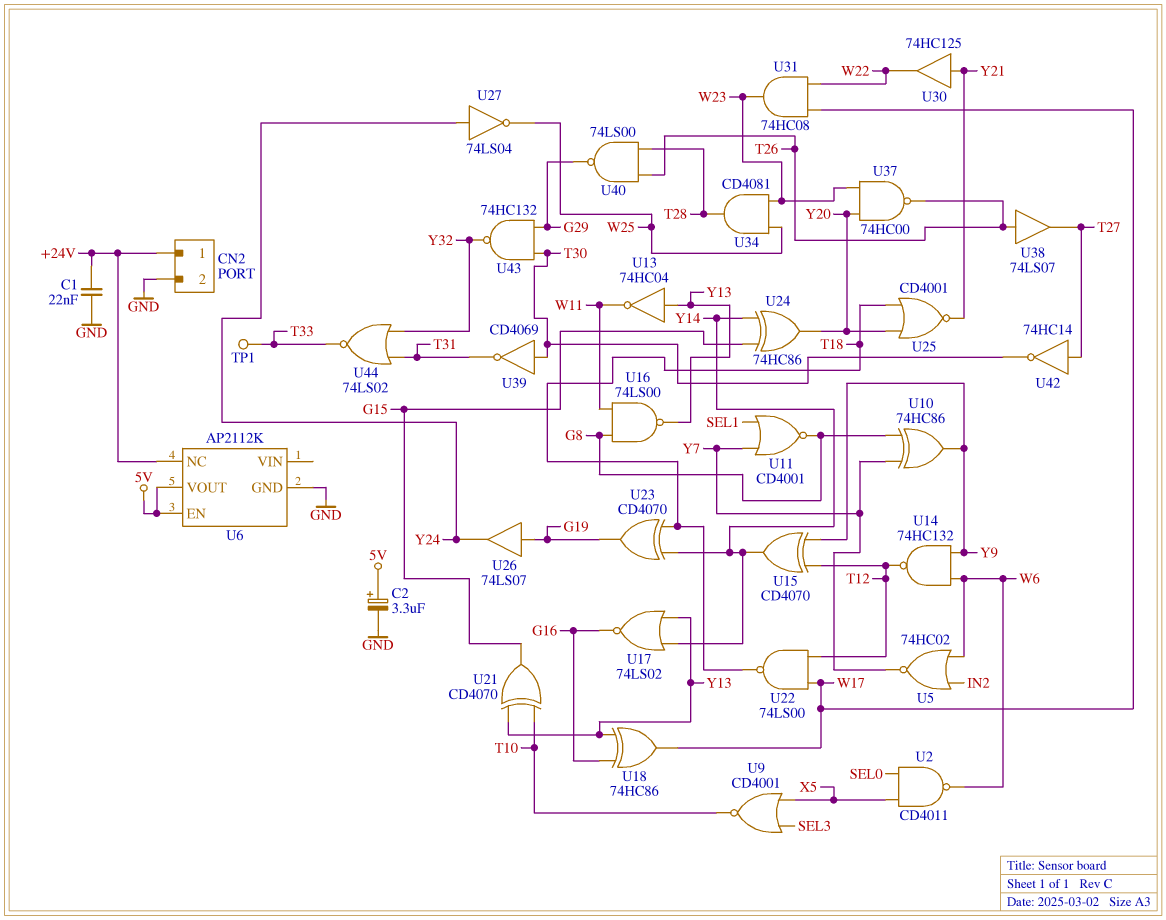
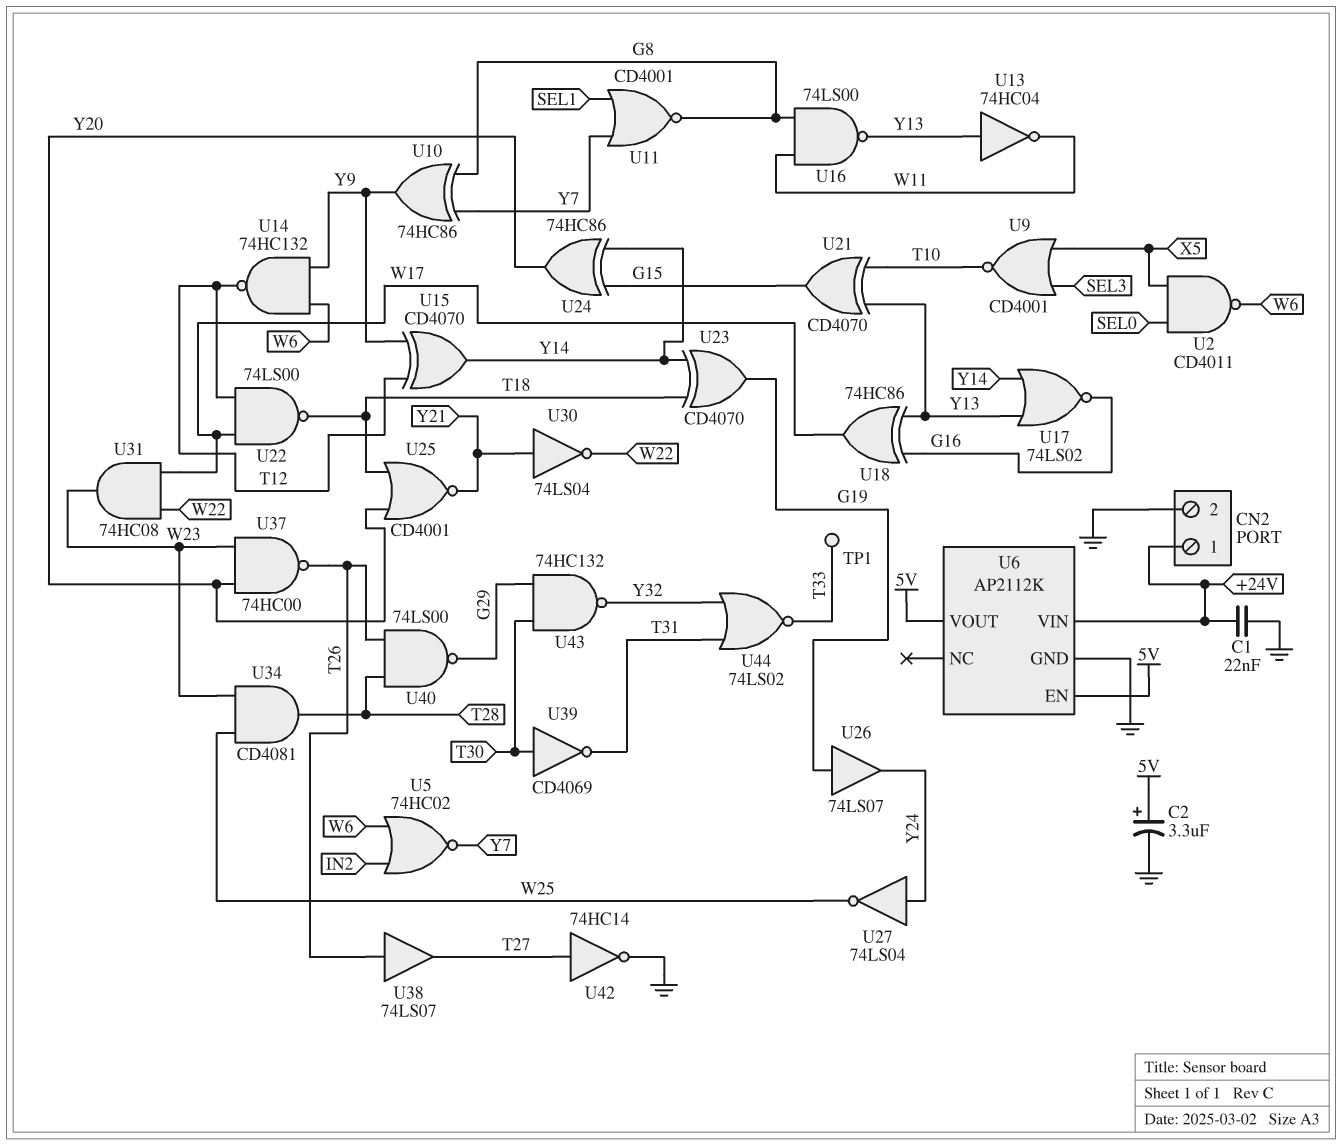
U6 pin NC: +24V -> none
U6 pin VIN: none -> +24V
U30: buffer 74HC125 (in Y21, out W22) -> NOT 74LS04 (in Y21, out W22)
U42: NOT 74HC14 (in T27, out T30) -> NOT 74HC14 (in T27, out GND)

